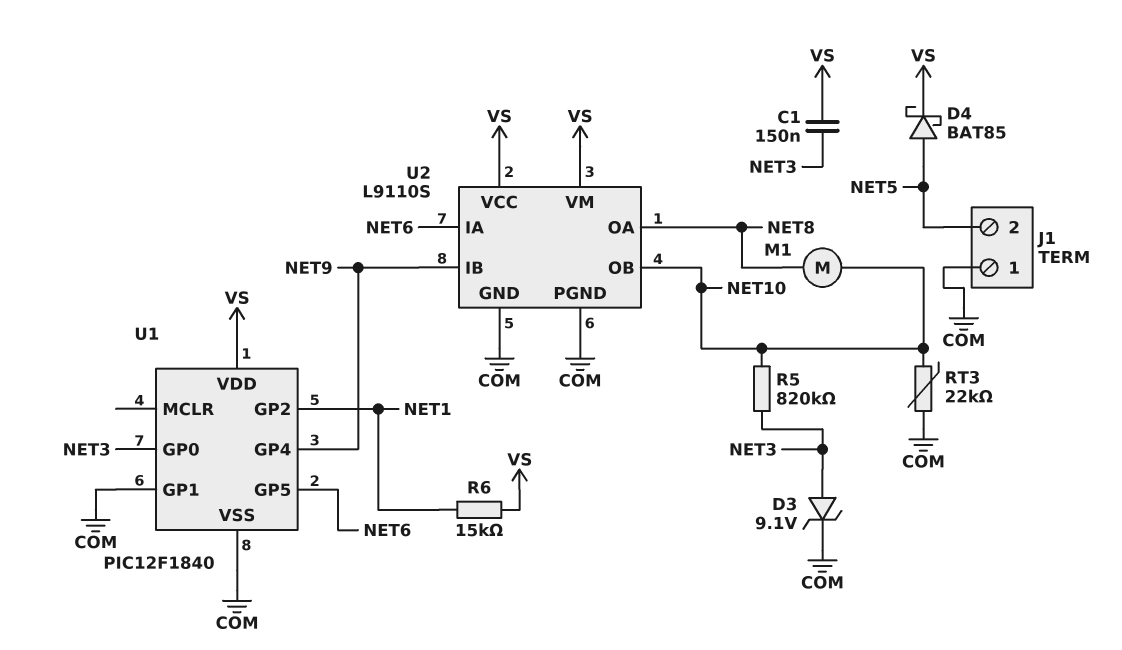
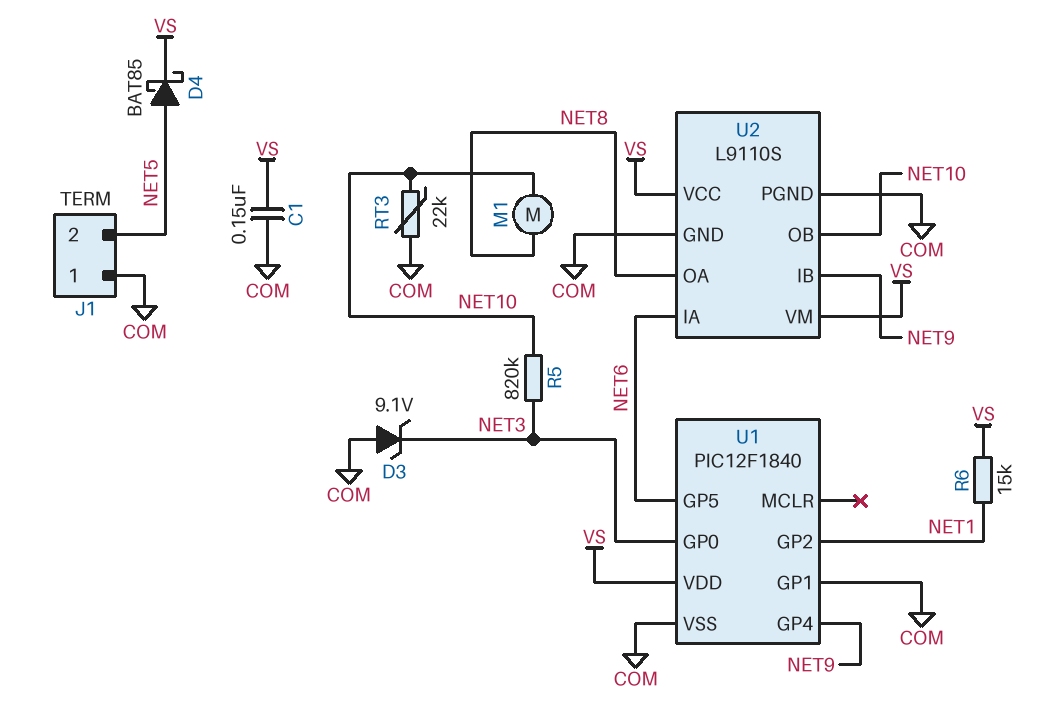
C1: 150nF (NET3, VS) -> 150nF (COM, VS)
D3: zener 9.1V (A NET3, K COM) -> zener 9.1V (A COM, K NET3)

